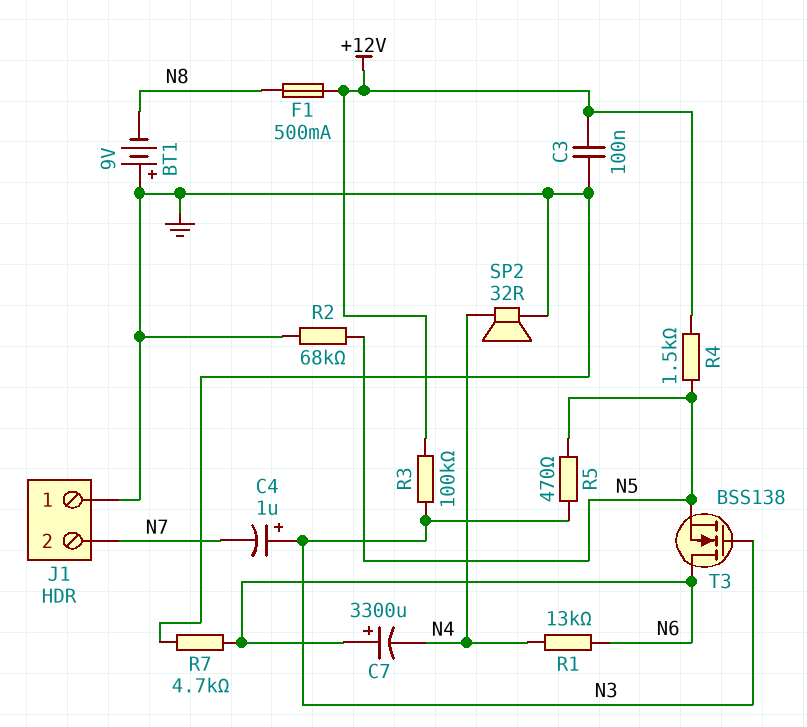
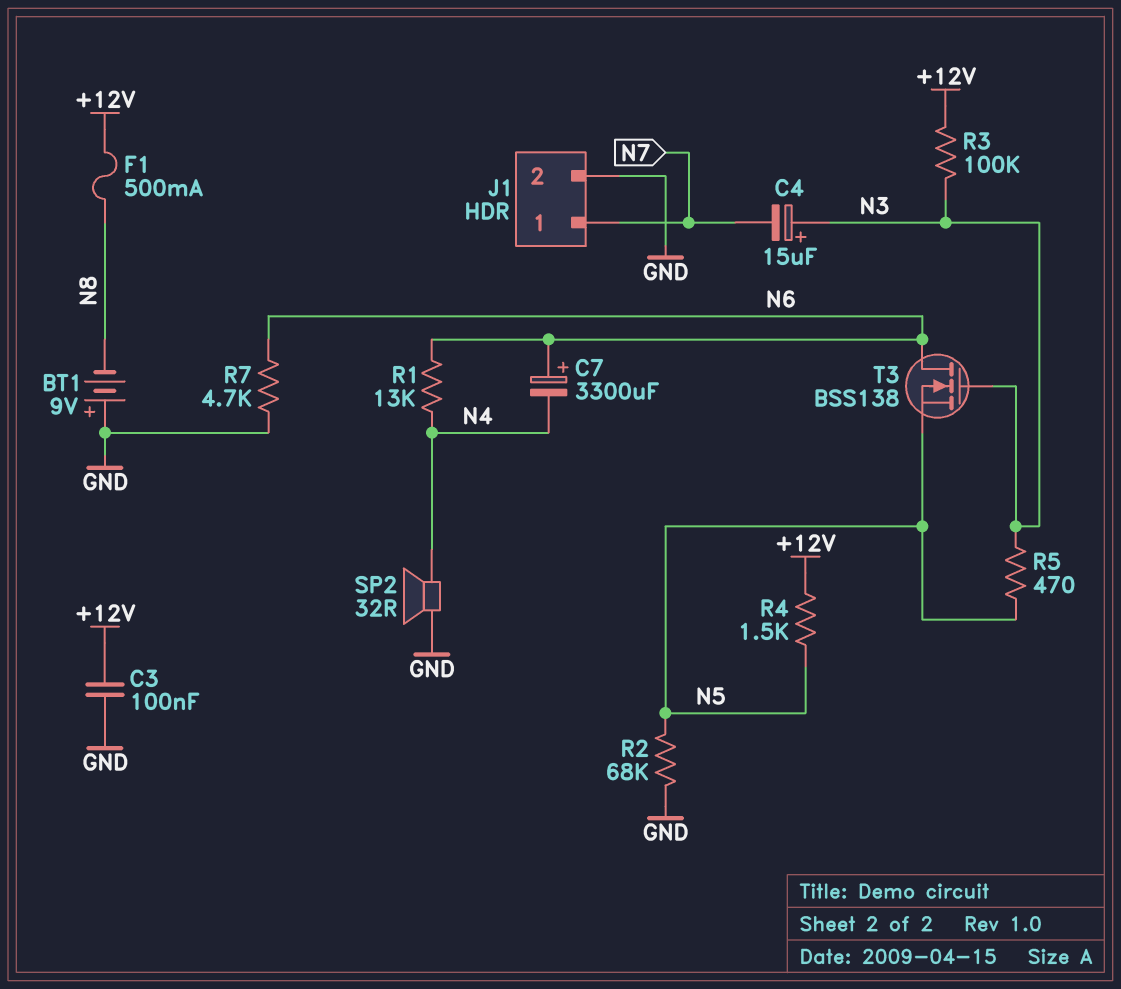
C4: 1uF (plus N3, minus N7) -> 15uF (plus N3, minus N7)
J1 pin 1: GND -> N7
J1 pin 2: N7 -> GND

